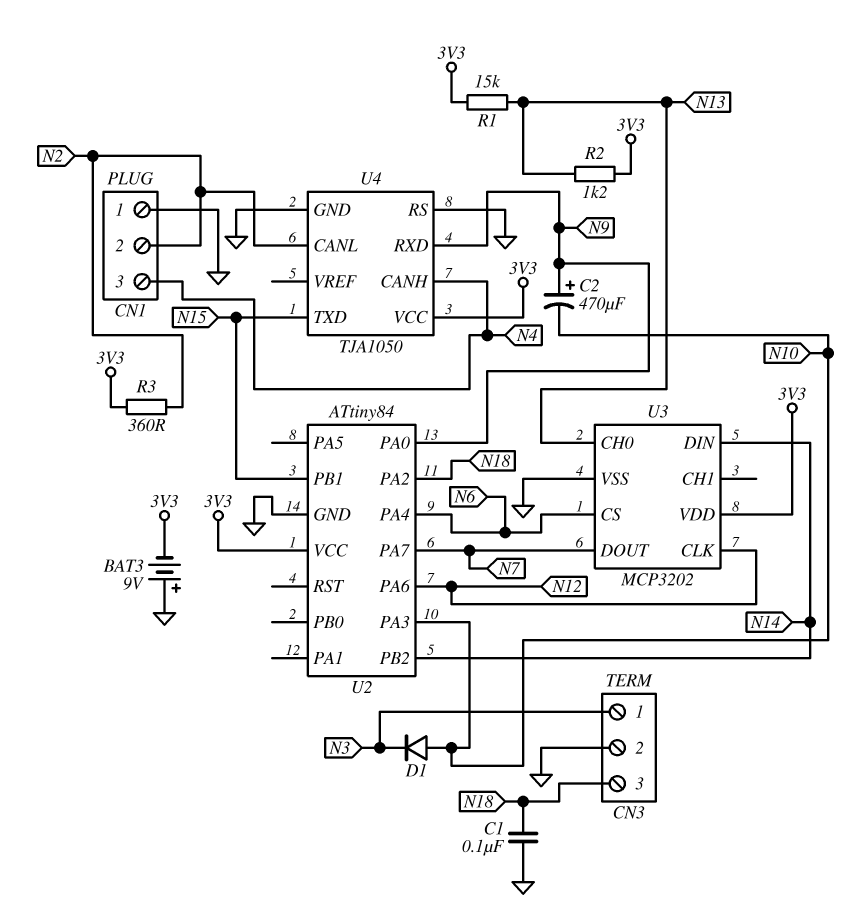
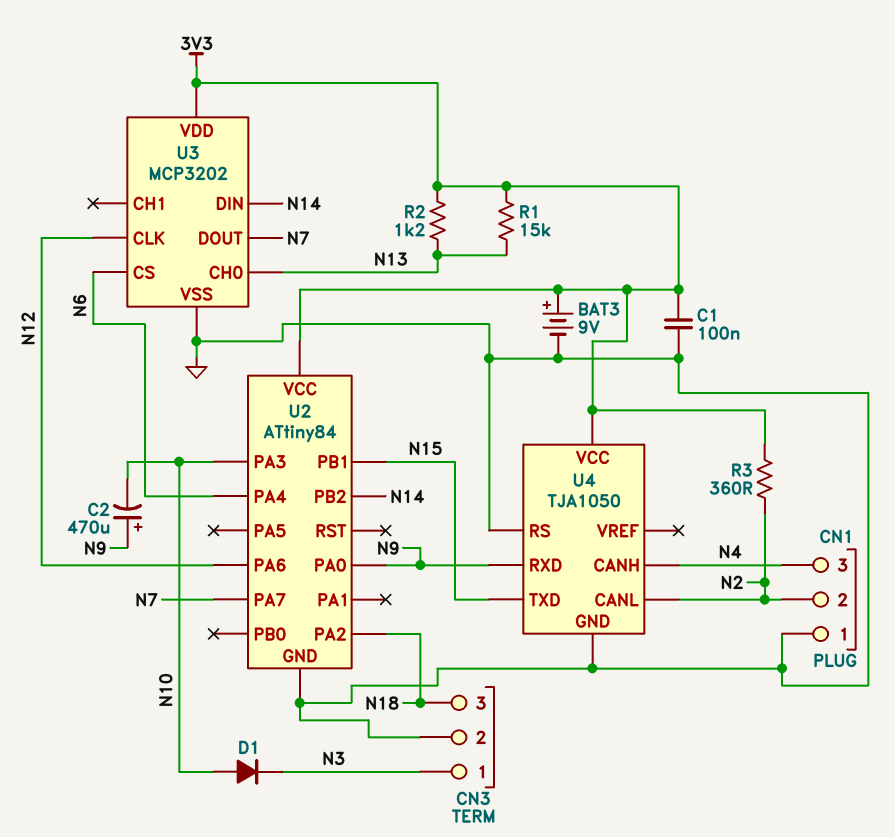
BAT3: 9V (plus GND, minus 3V3) -> 9V (plus 3V3, minus GND)
C1: 100nF (GND, N18) -> 100nF (3V3, GND)

